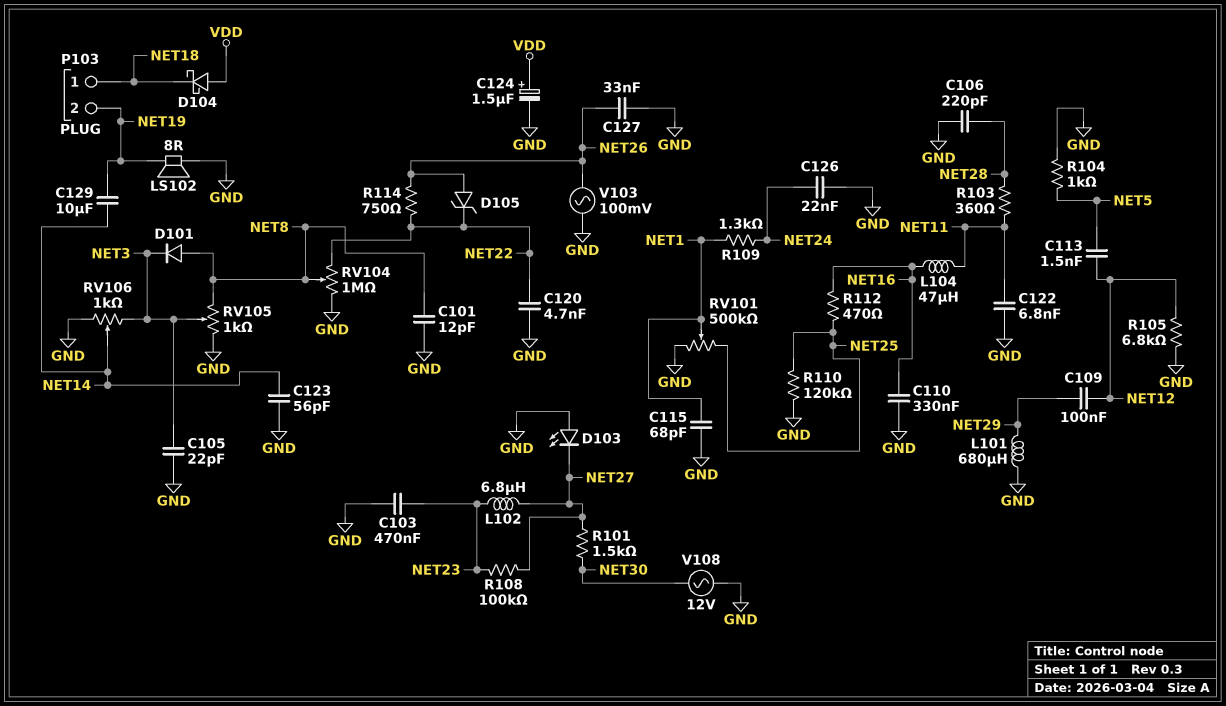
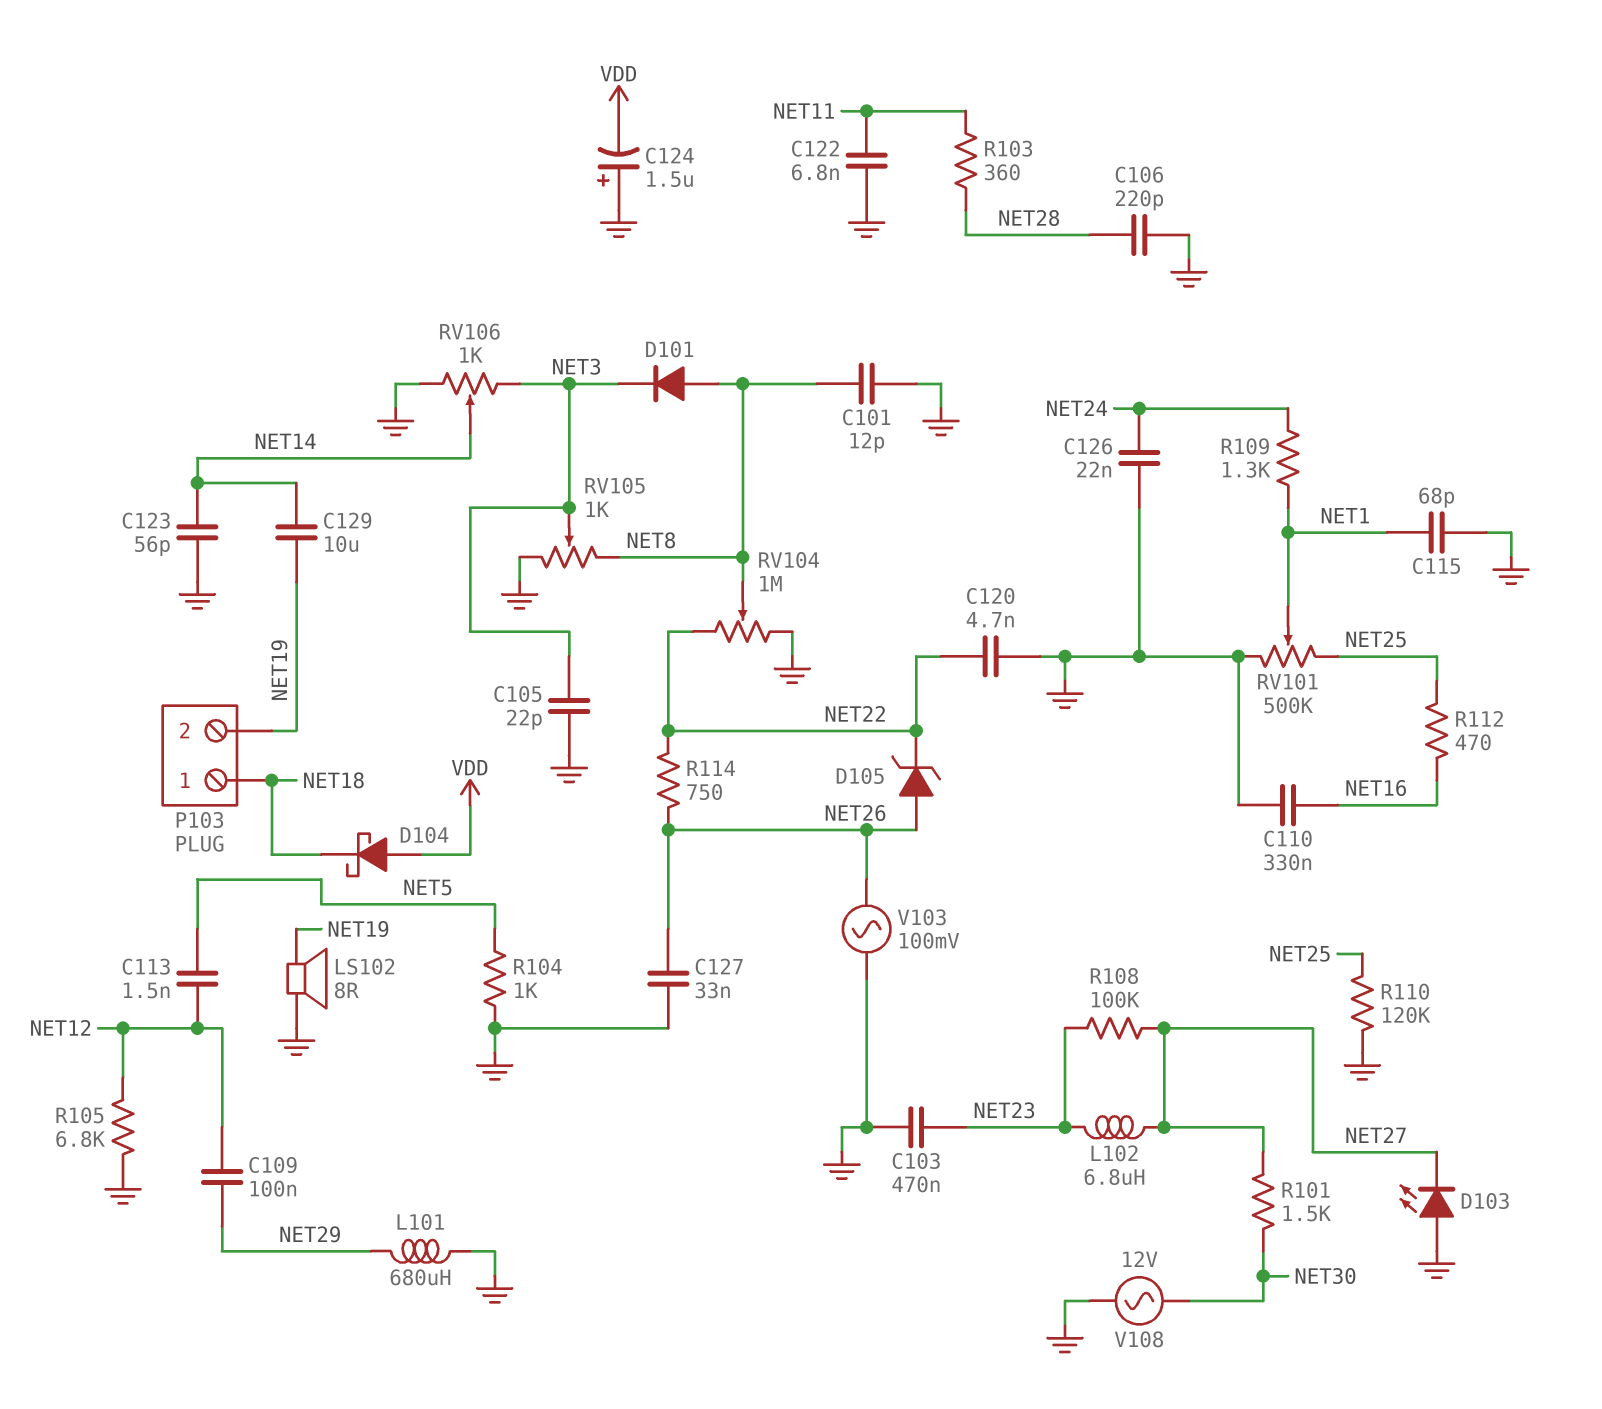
C124: 1.5uF (plus VDD, minus GND) -> 1.5uF (plus GND, minus VDD)
L104: 47uH (NET11, NET16) -> none

